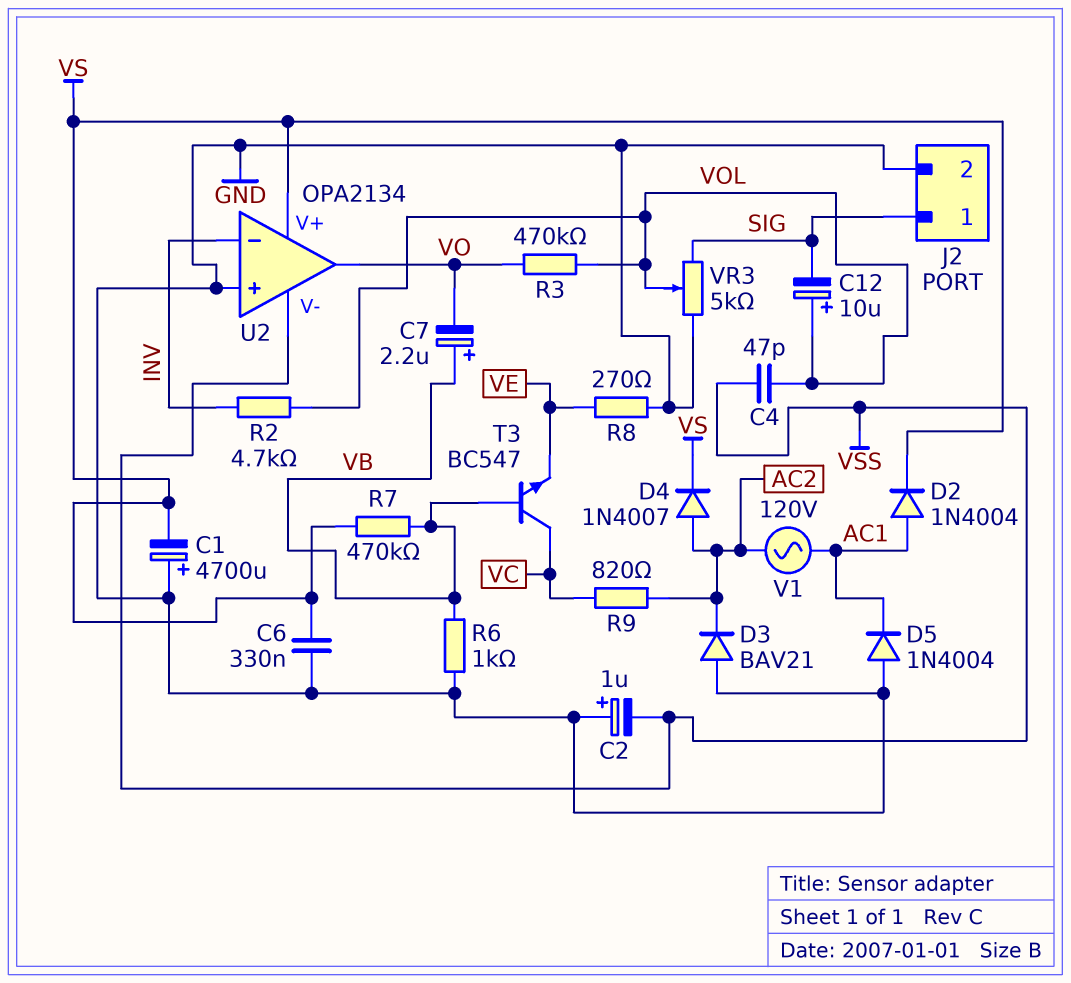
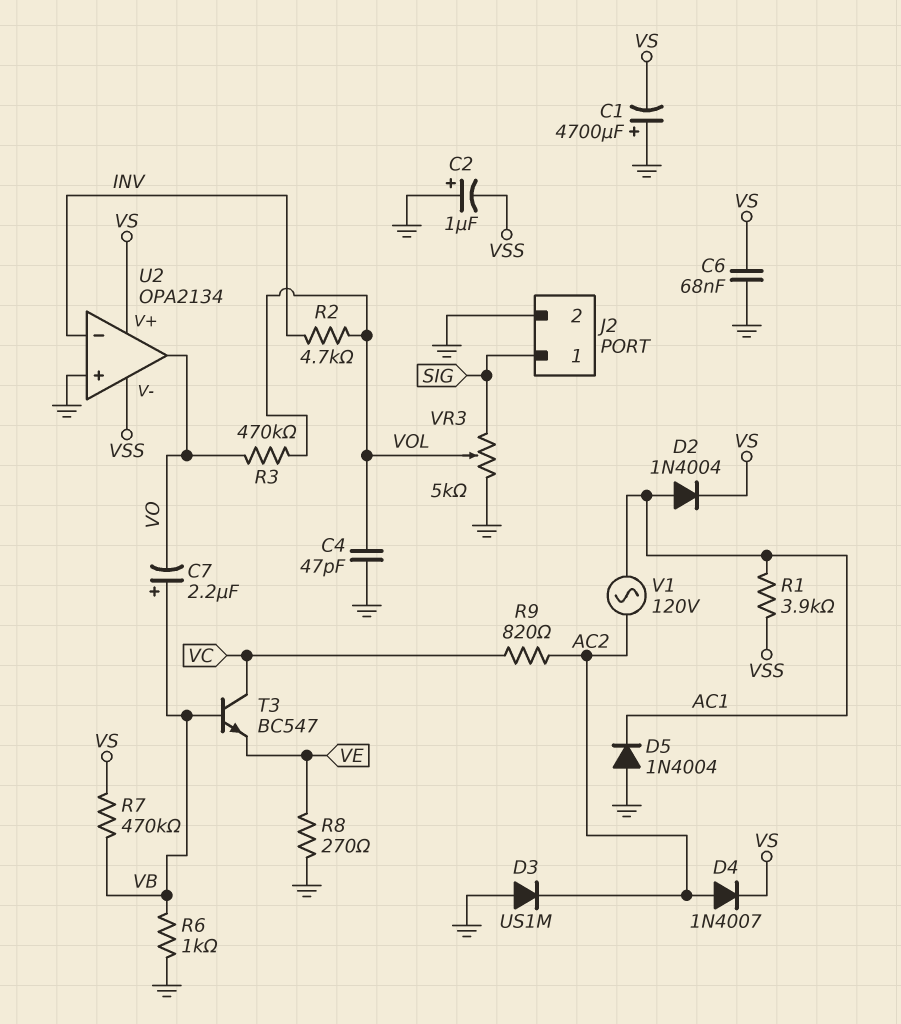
C4: 47pF (VOL, VSS) -> 47pF (GND, VOL)
C6: 330nF (GND, VS) -> 68nF (GND, VS)
C12: 10uF (plus VOL, minus SIG) -> none
D3: diode BAV21 (A GND, K AC2) -> diode US1M (A GND, K AC2)
R1: none -> 3.9k (AC1, VSS)

